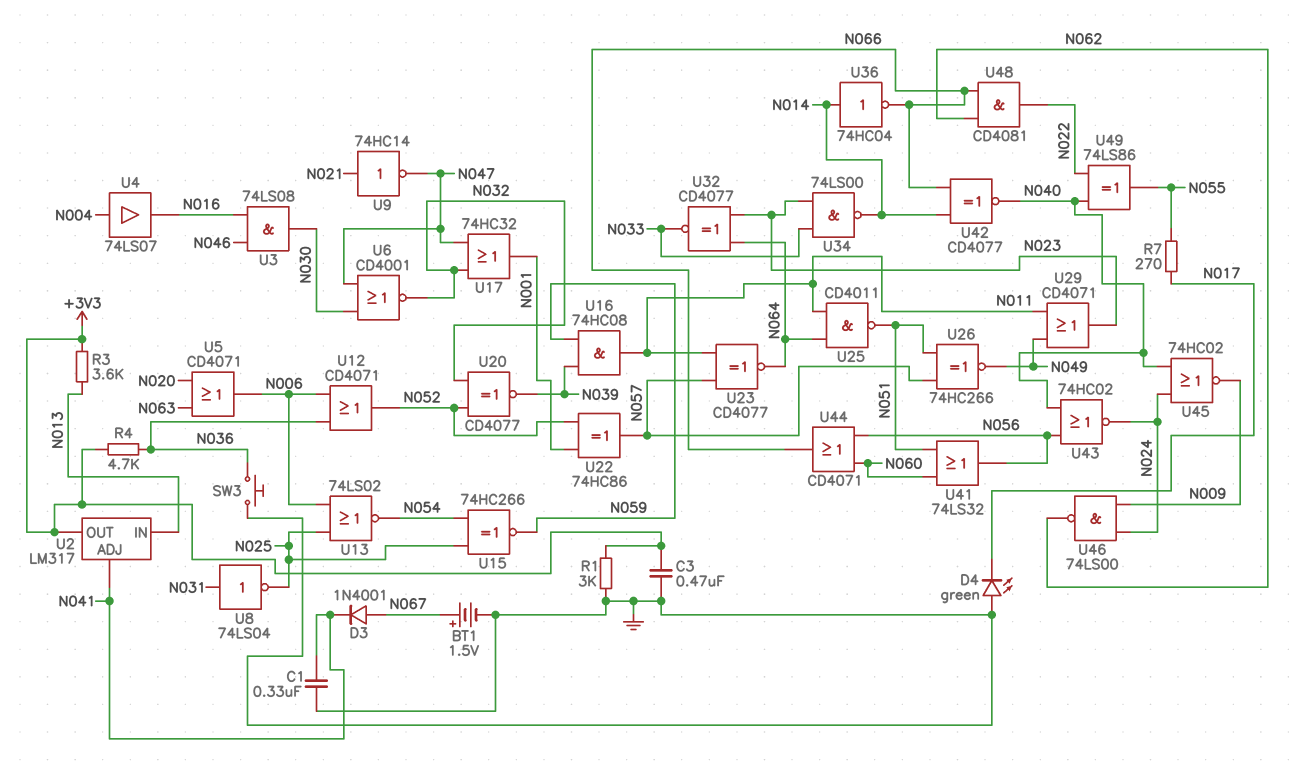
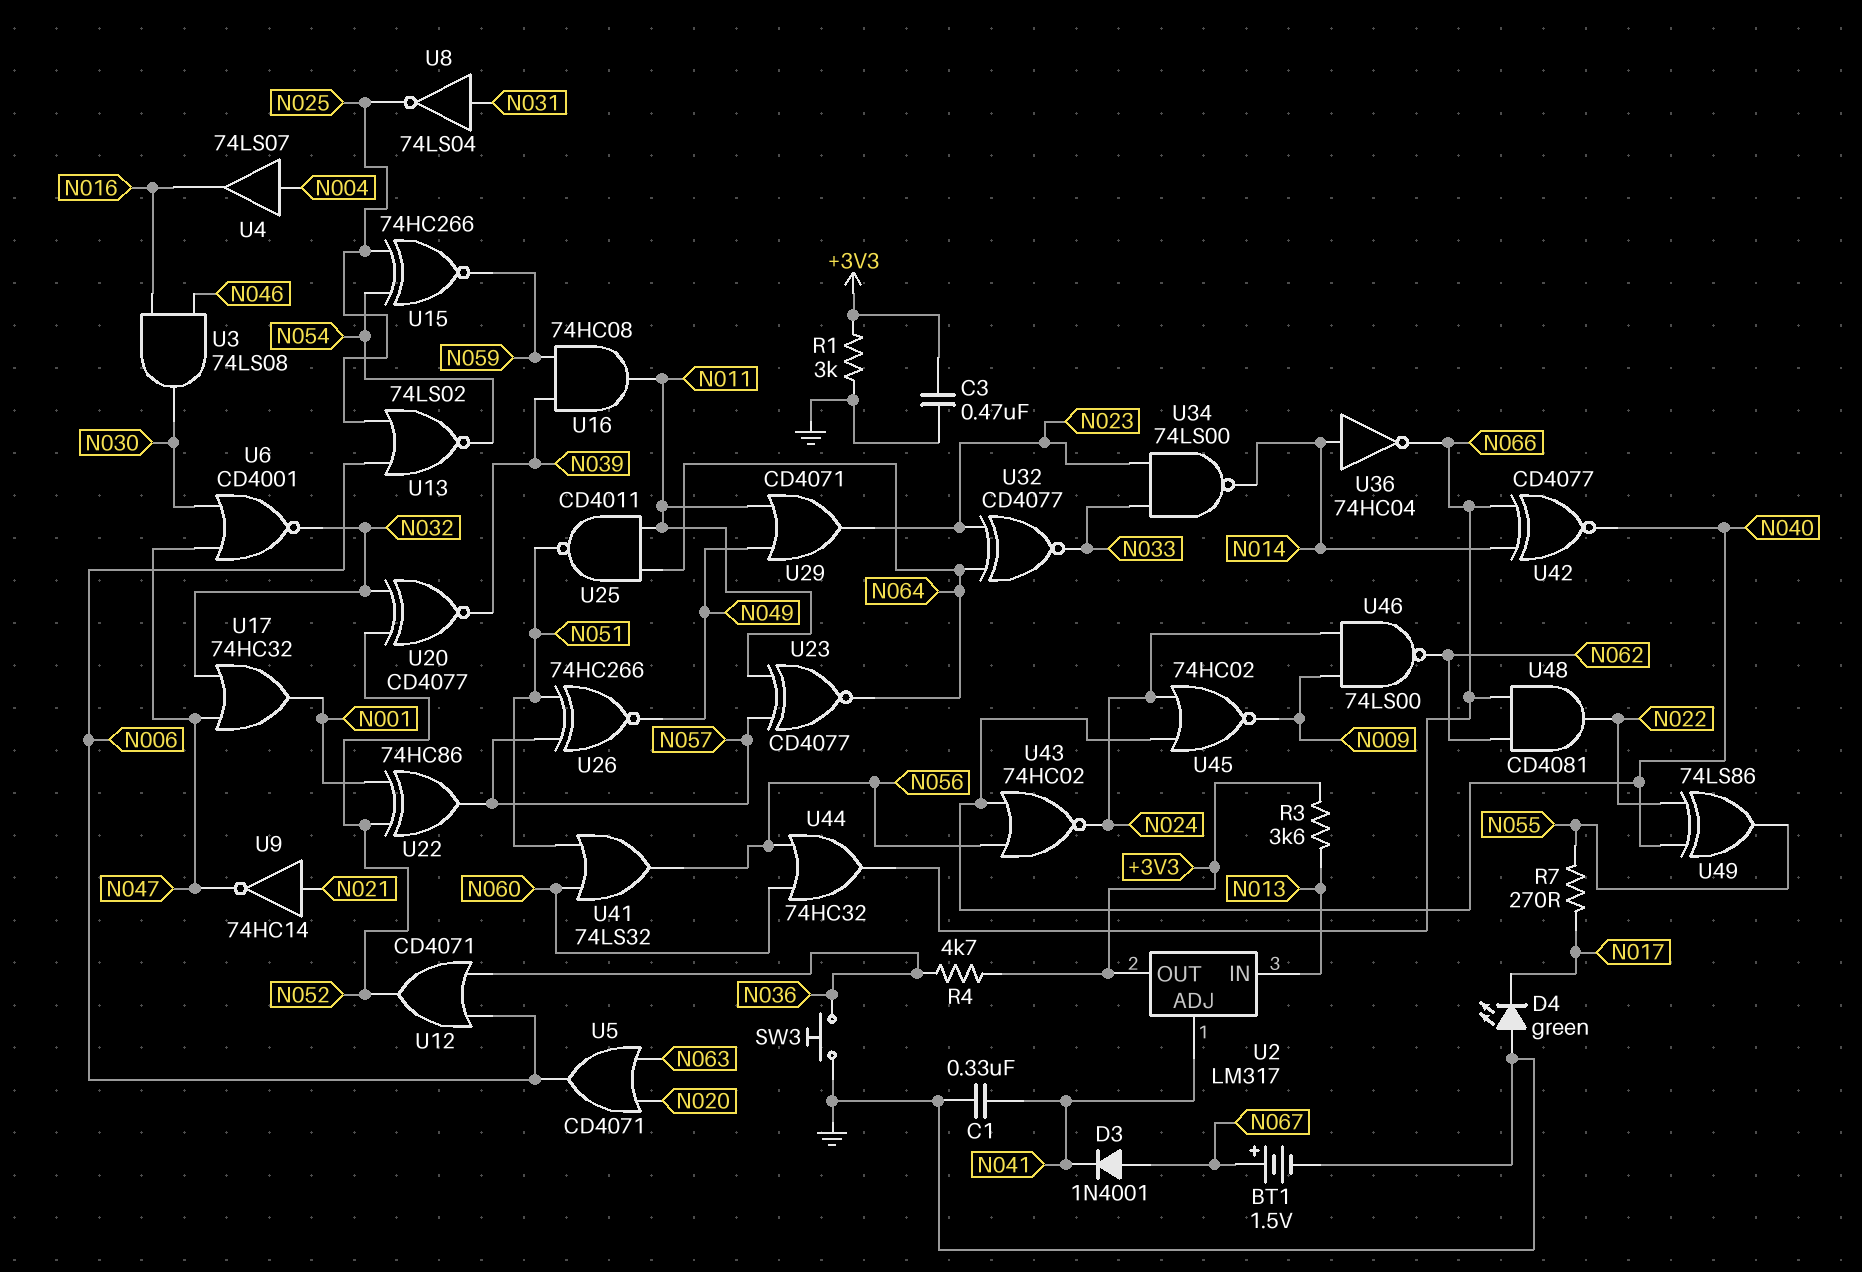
U44: OR CD4071 (in N056, in N060, out N066) -> OR 74HC32 (in N056, in N060, out N066)

